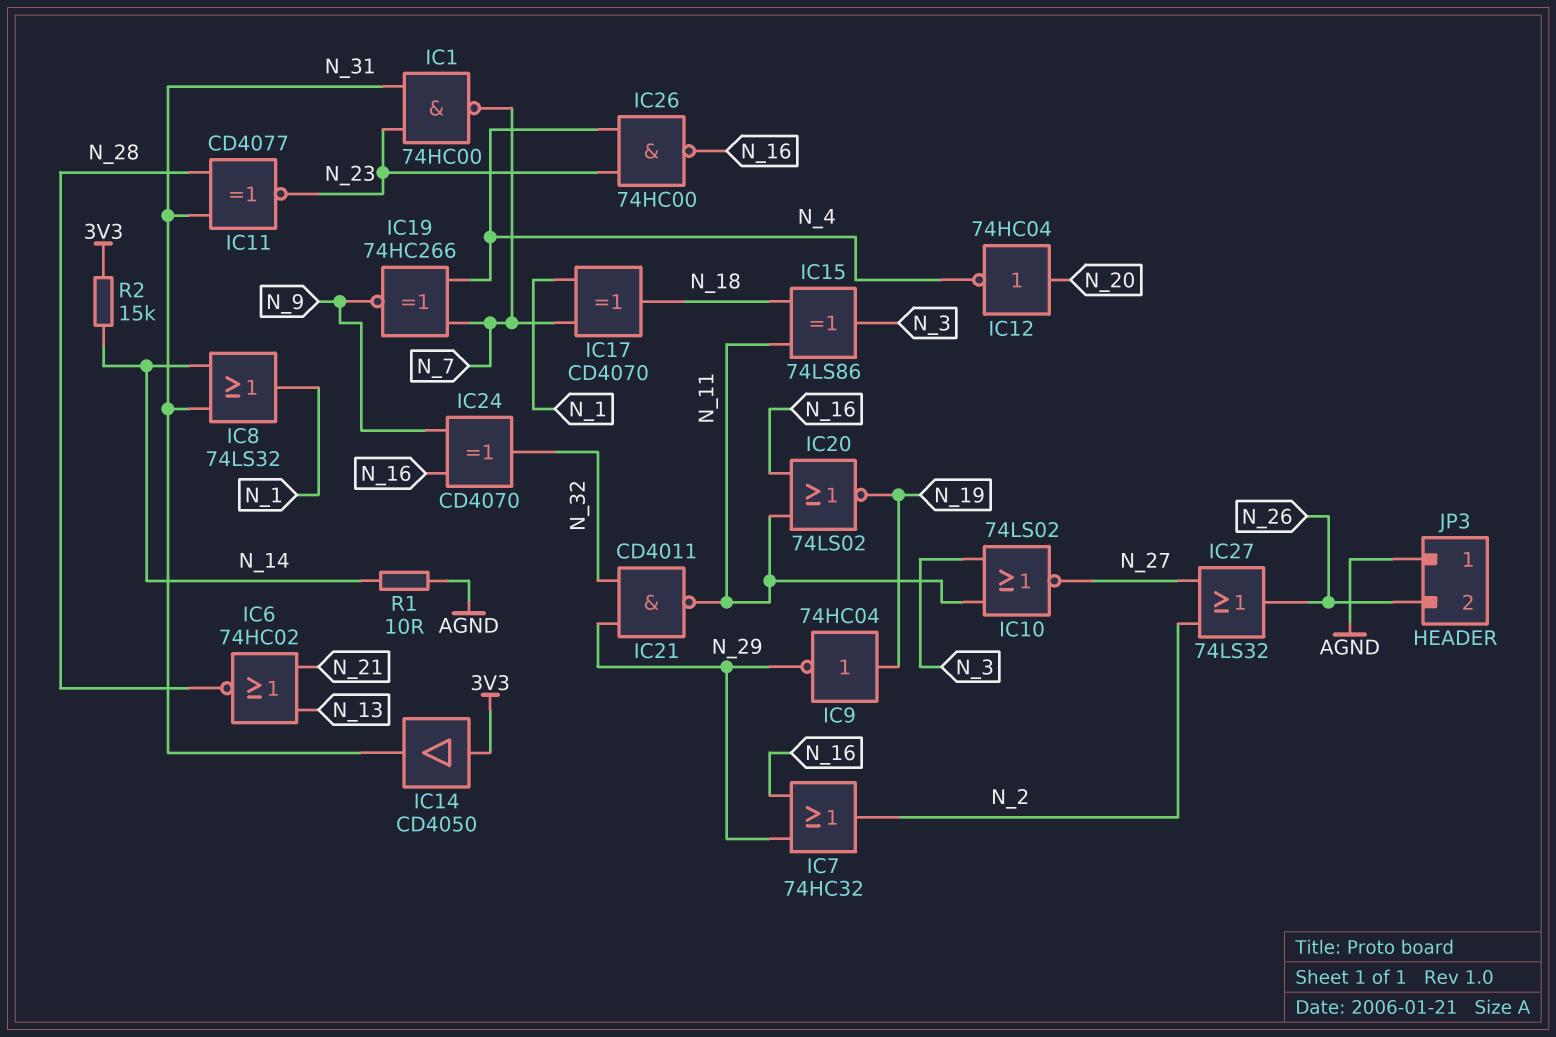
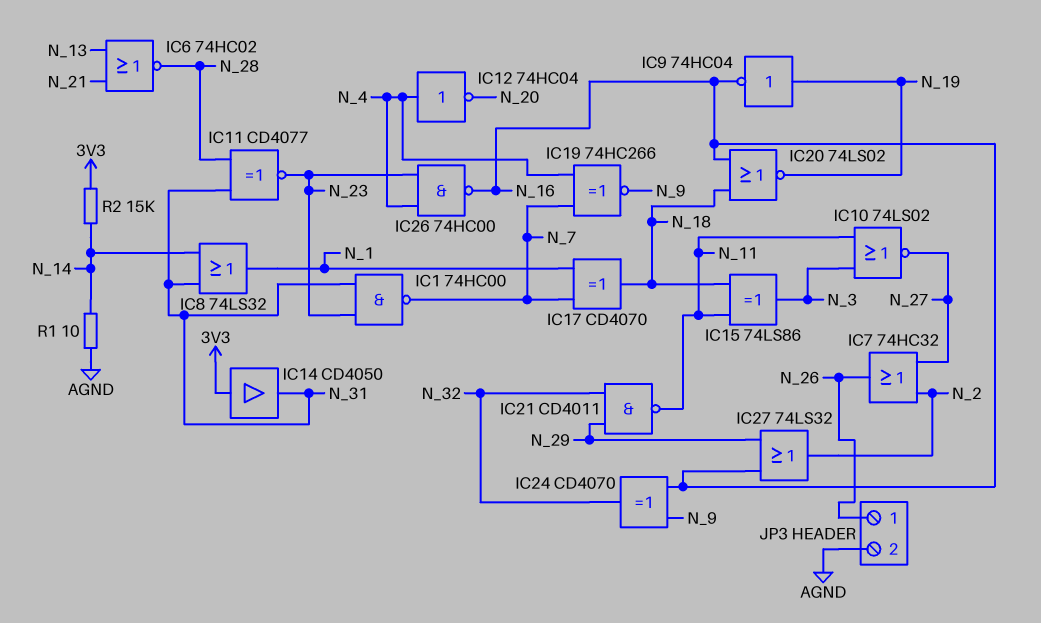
IC7: OR 74HC32 (in N_16, in N_29, out N_2) -> OR 74HC32 (in N_2, in N_27, out N_26)
IC9: NOT 74HC04 (in N_19, out N_29) -> NOT 74HC04 (in N_19, out N_16)
IC12: NOT 74HC04 (in N_20, out N_4) -> NOT 74HC04 (in N_4, out N_20)
IC20: NOR 74LS02 (in N_11, in N_16, out N_19) -> NOR 74LS02 (in N_16, in N_18, out N_19)
IC27: OR 74LS32 (in N_2, in N_27, out N_26) -> OR 74LS32 (in N_16, in N_29, out N_2)
JP3 pin 1: AGND -> N_26
JP3 pin 2: N_26 -> AGND

